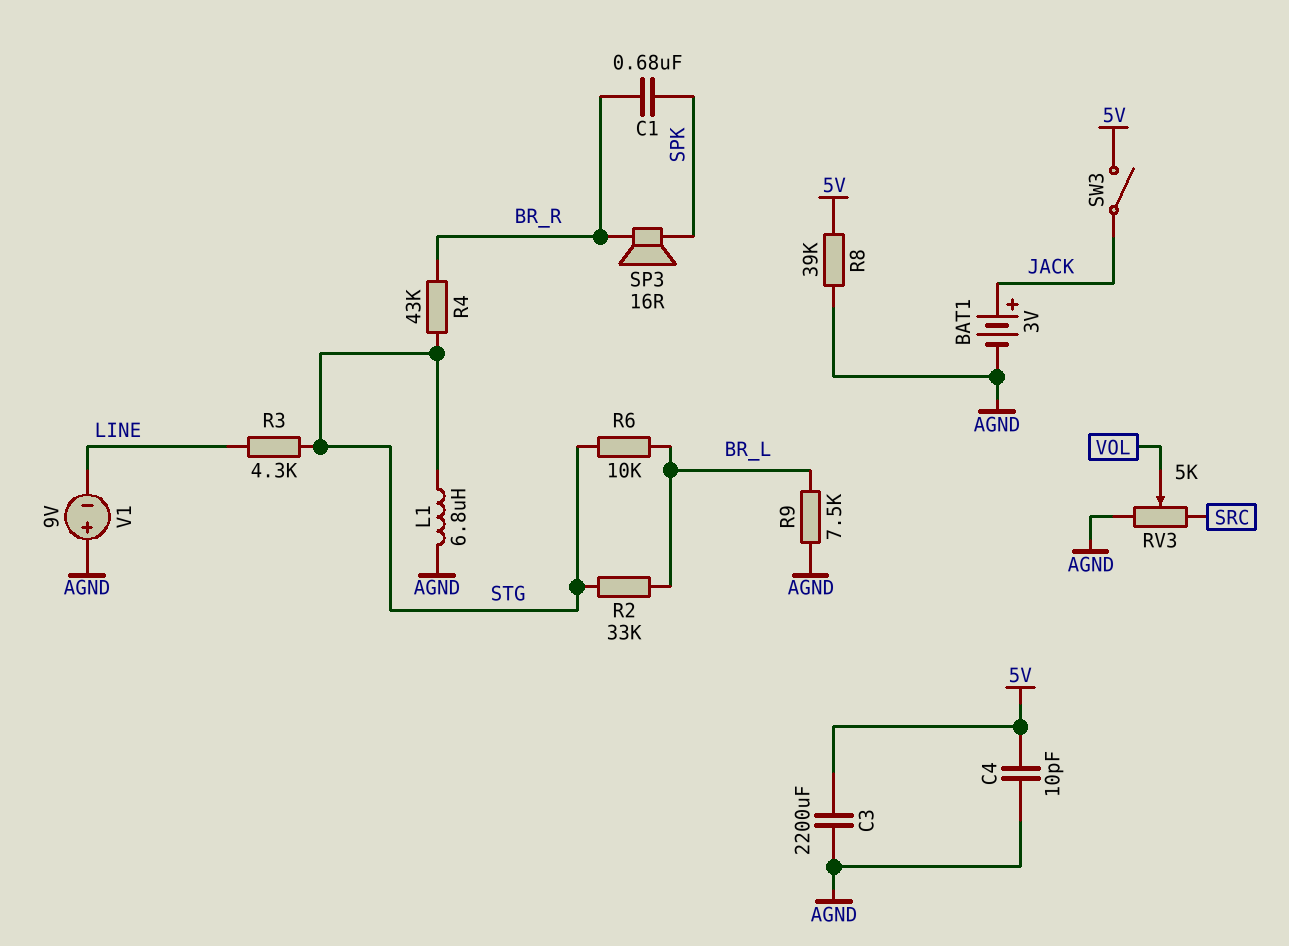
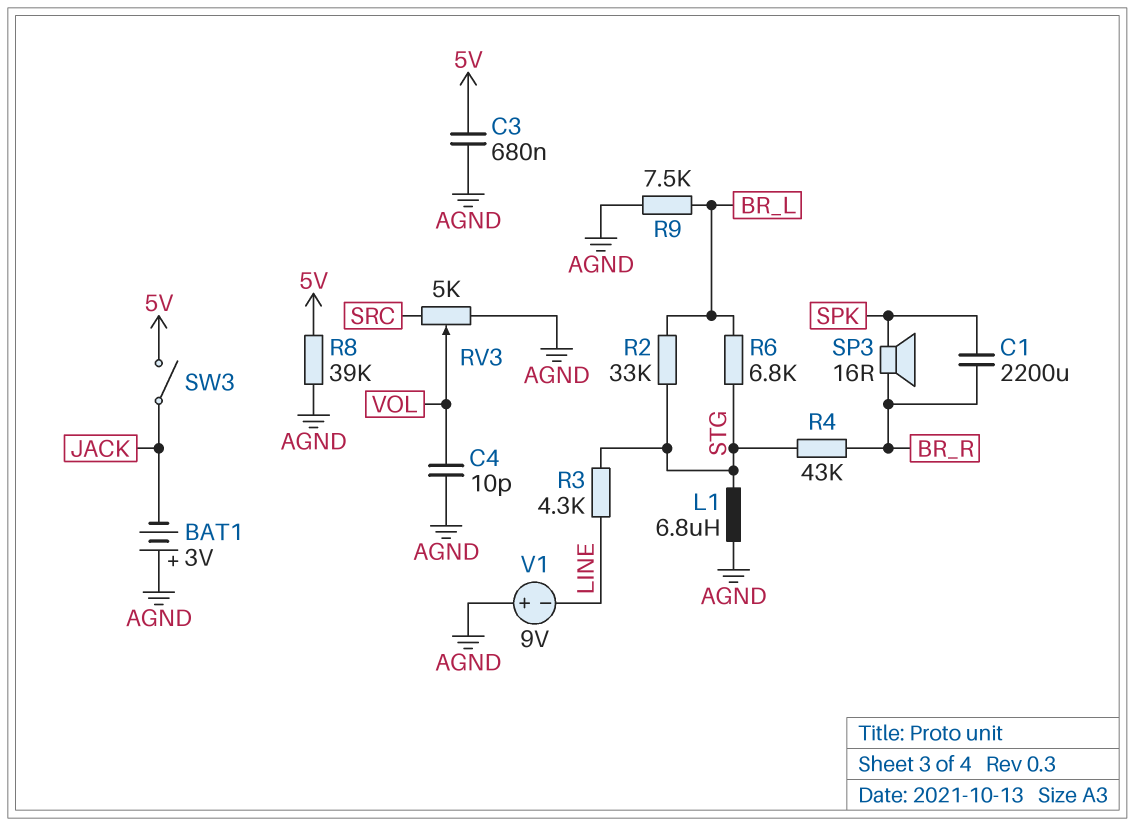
BAT1: 3V (plus JACK, minus AGND) -> 3V (plus AGND, minus JACK)
C1: 680nF (BR_R, SPK) -> 2200uF (BR_R, SPK)
C3: 2200uF (5V, AGND) -> 680nF (5V, AGND)
C4: 10pF (5V, AGND) -> 10pF (AGND, VOL)
R6: 10k (BR_L, STG) -> 6.8k (BR_L, STG)

